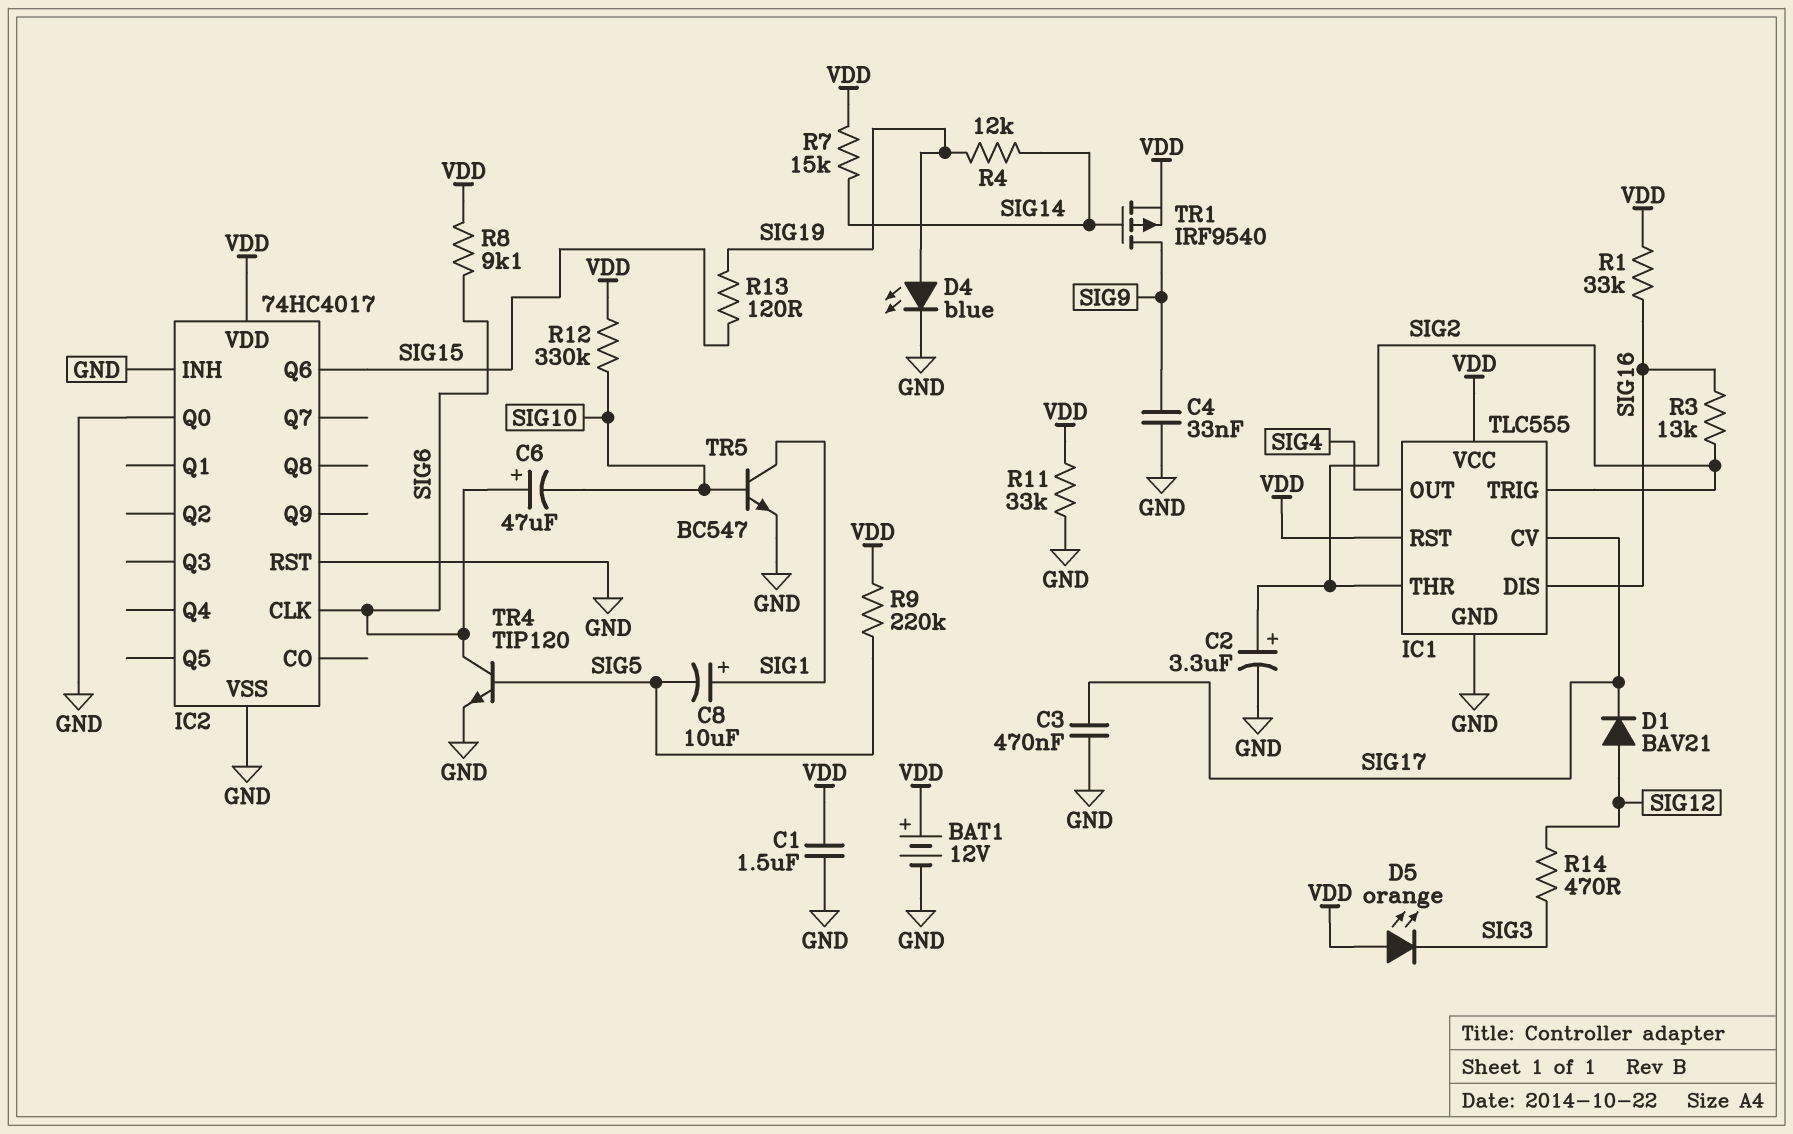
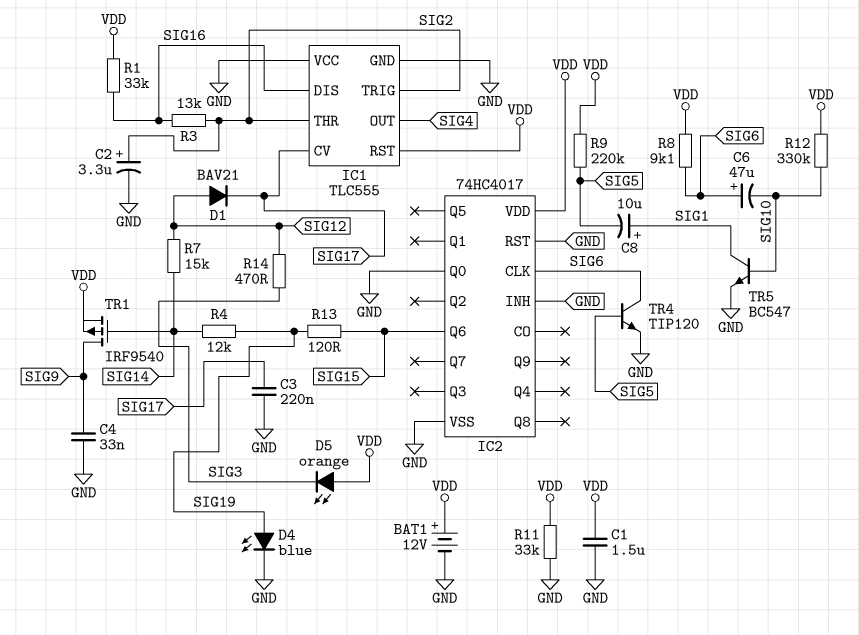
C3: 470nF (GND, SIG17) -> 220nF (GND, SIG17)
IC1 pin VCC: VDD -> GND
R7: 15k (SIG14, VDD) -> 15k (SIG12, SIG14)

